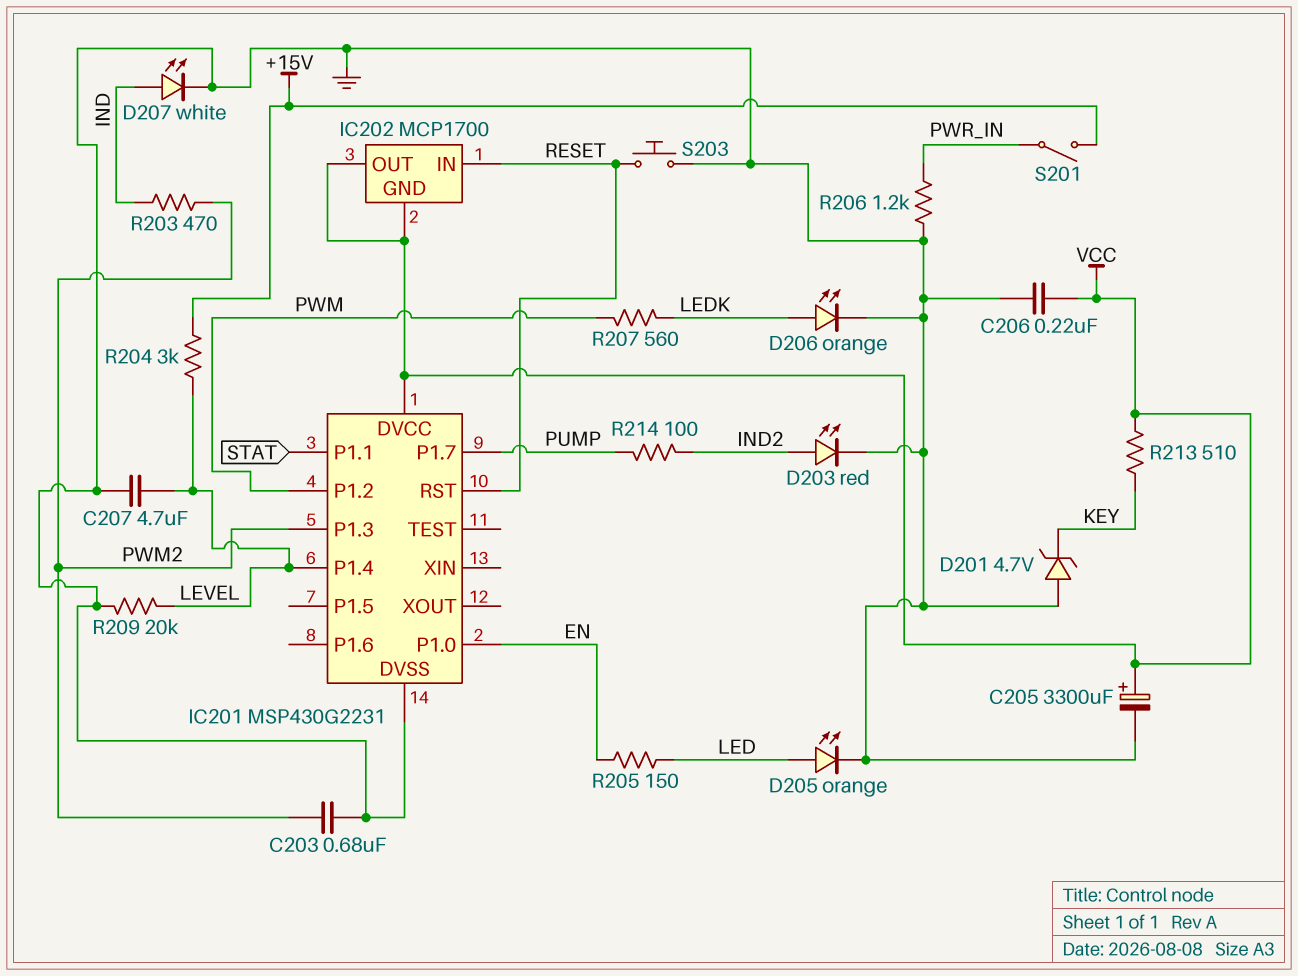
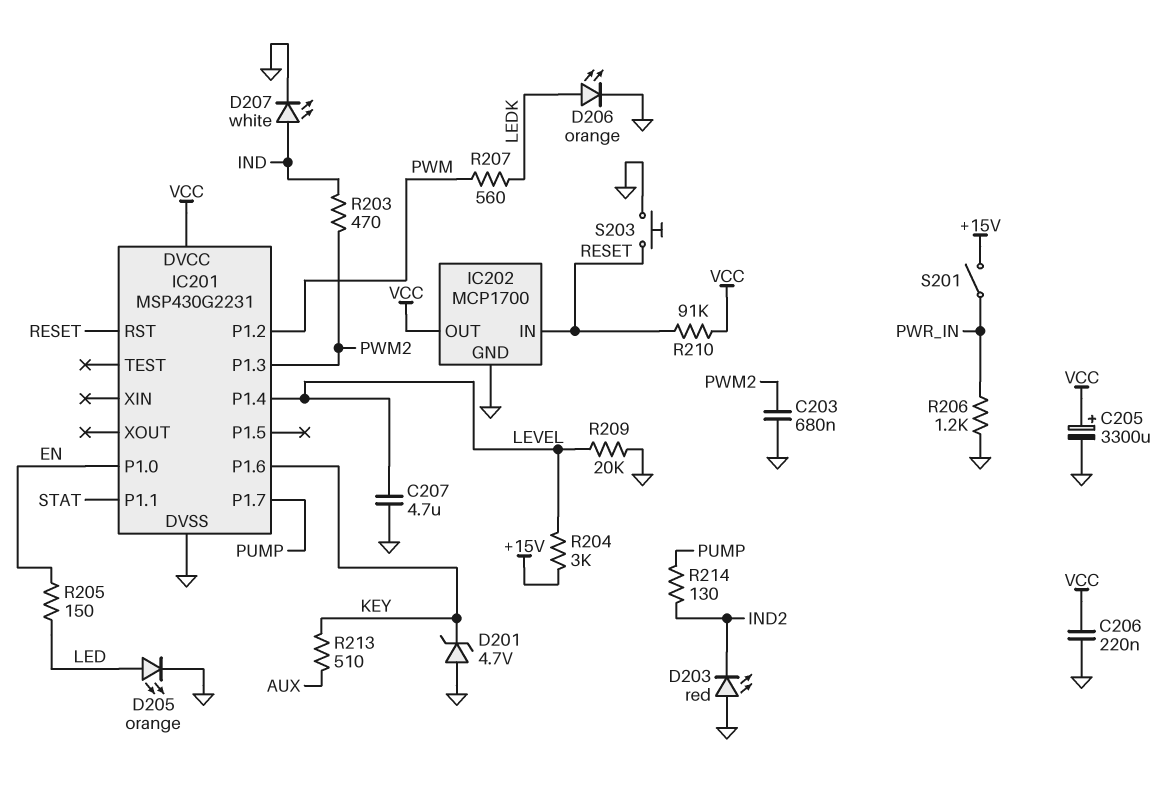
D203: LED red (A IND2, K GND) -> LED red (A GND, K IND2)
IC201 pin P1.6: none -> KEY
IC202 pin GND: VCC -> GND
R210: none -> 91k (RESET, VCC)
R213: 510 (KEY, VCC) -> 510 (AUX, KEY)
R214: 100 (IND2, PUMP) -> 130 (IND2, PUMP)

